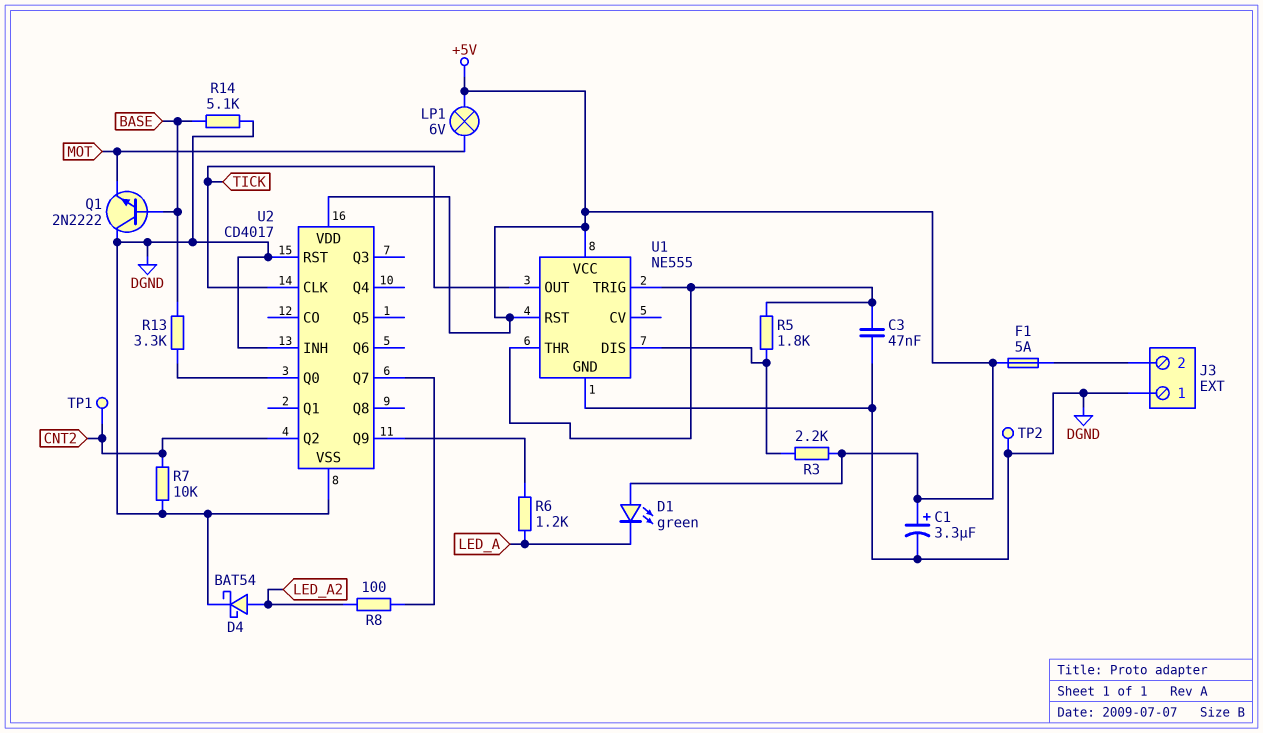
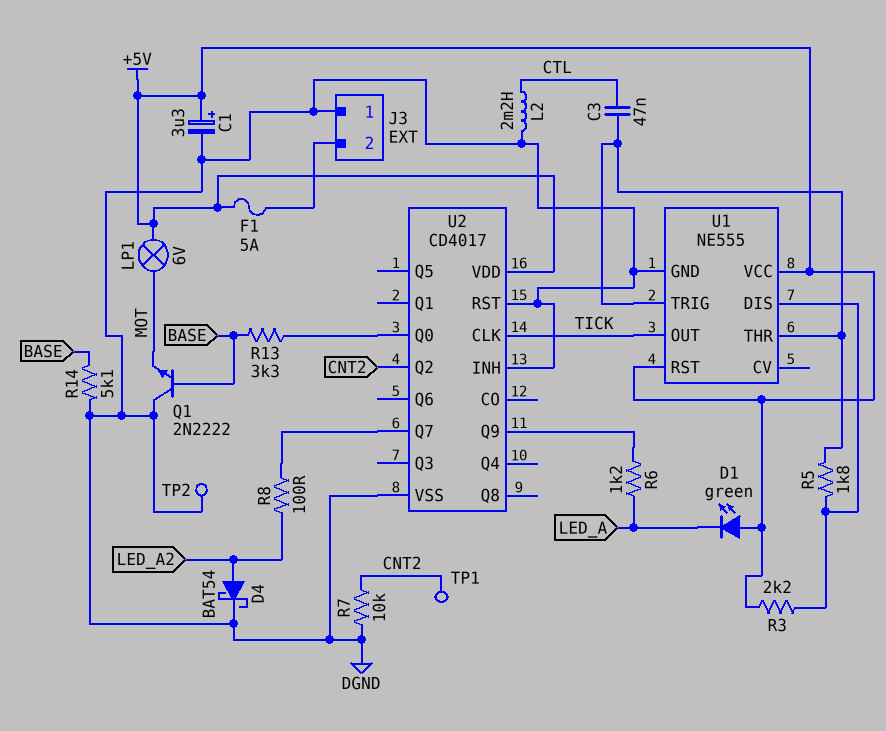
C3: 47nF (DGND, U1/THR) -> 47nF (CTL, U1/THR)
L2: none -> 2.2mH (CTL, DGND)

